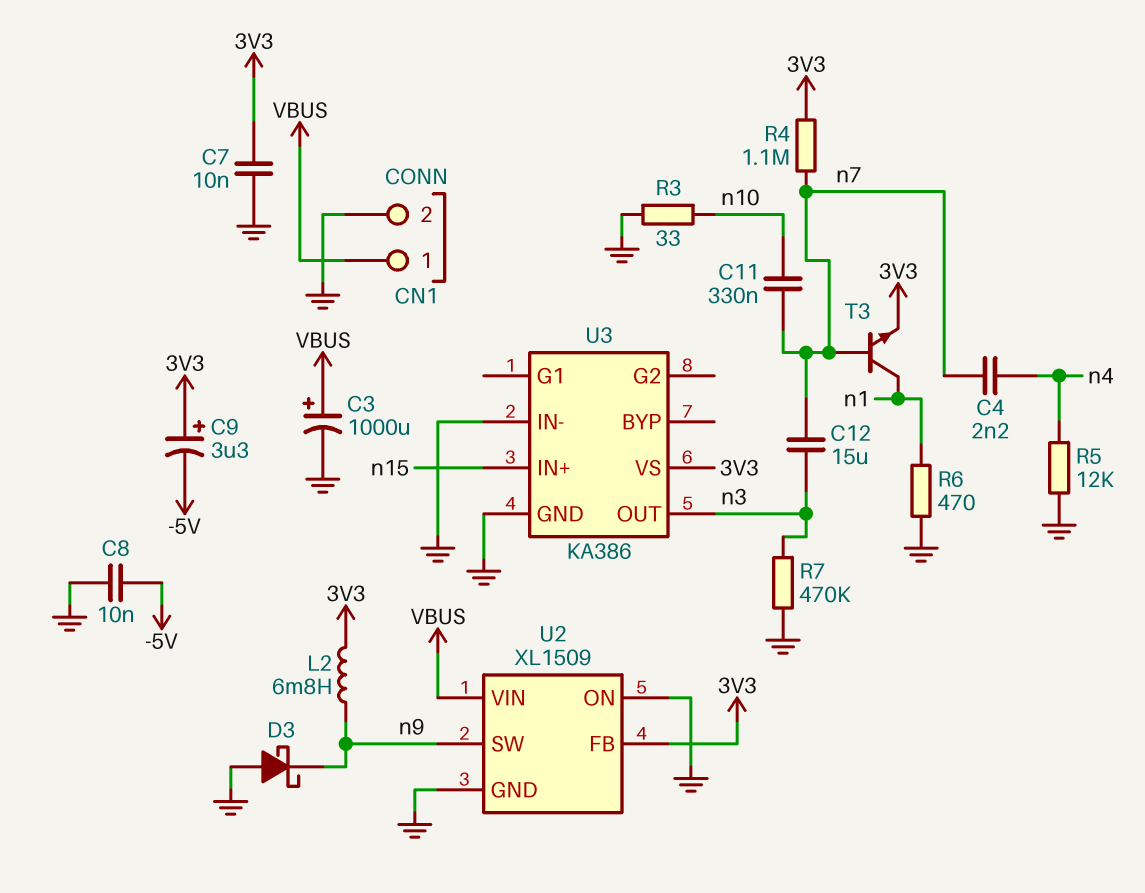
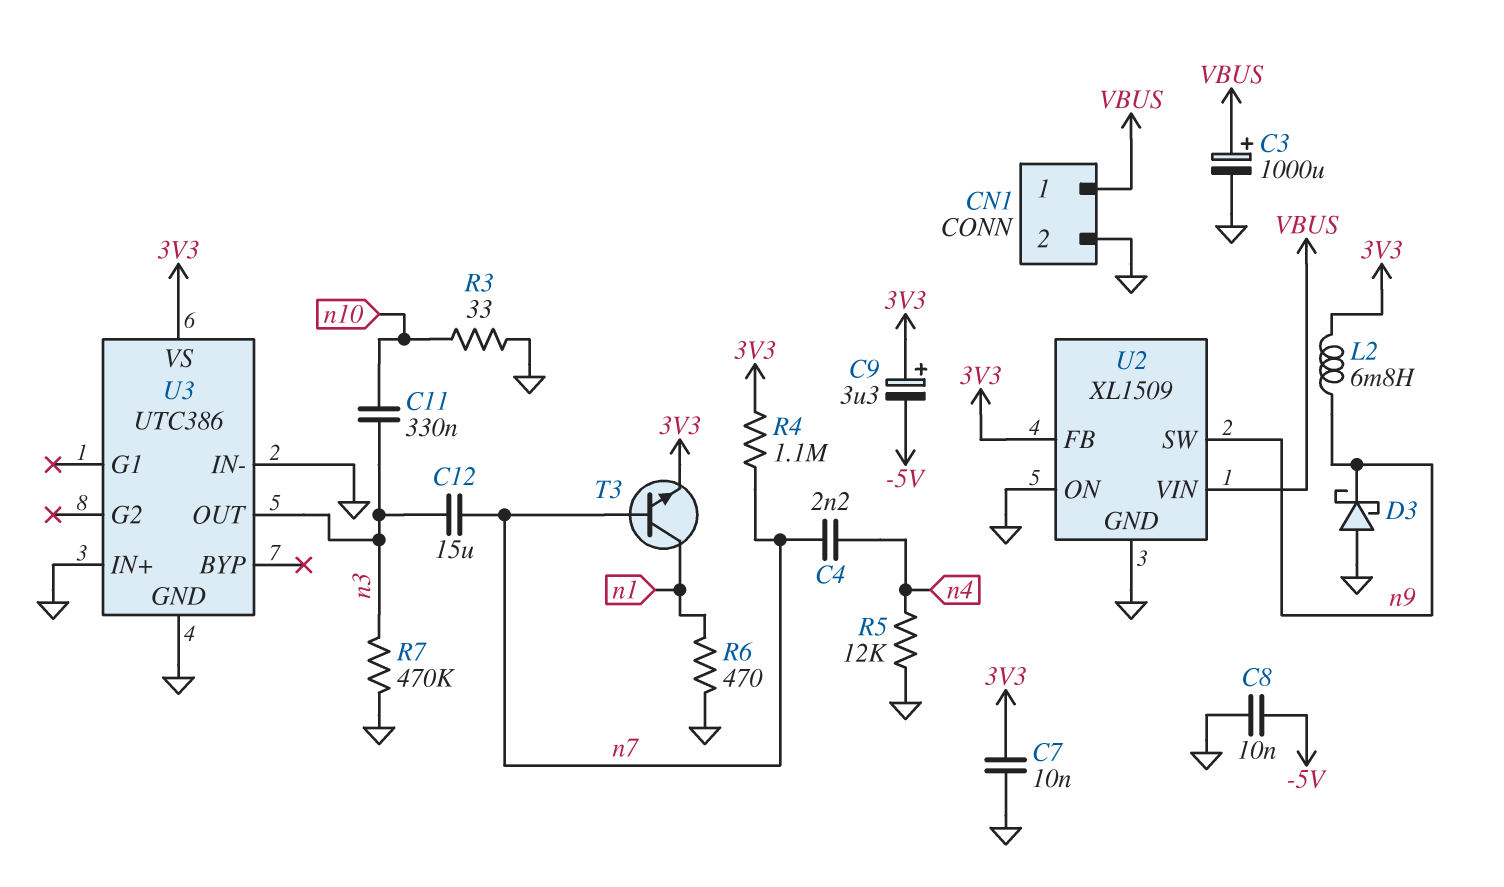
C11: 330nF (n7, n10) -> 330nF (n3, n10)
U3: KA386 -> UTC386
U3 pin IN+: n15 -> GND

